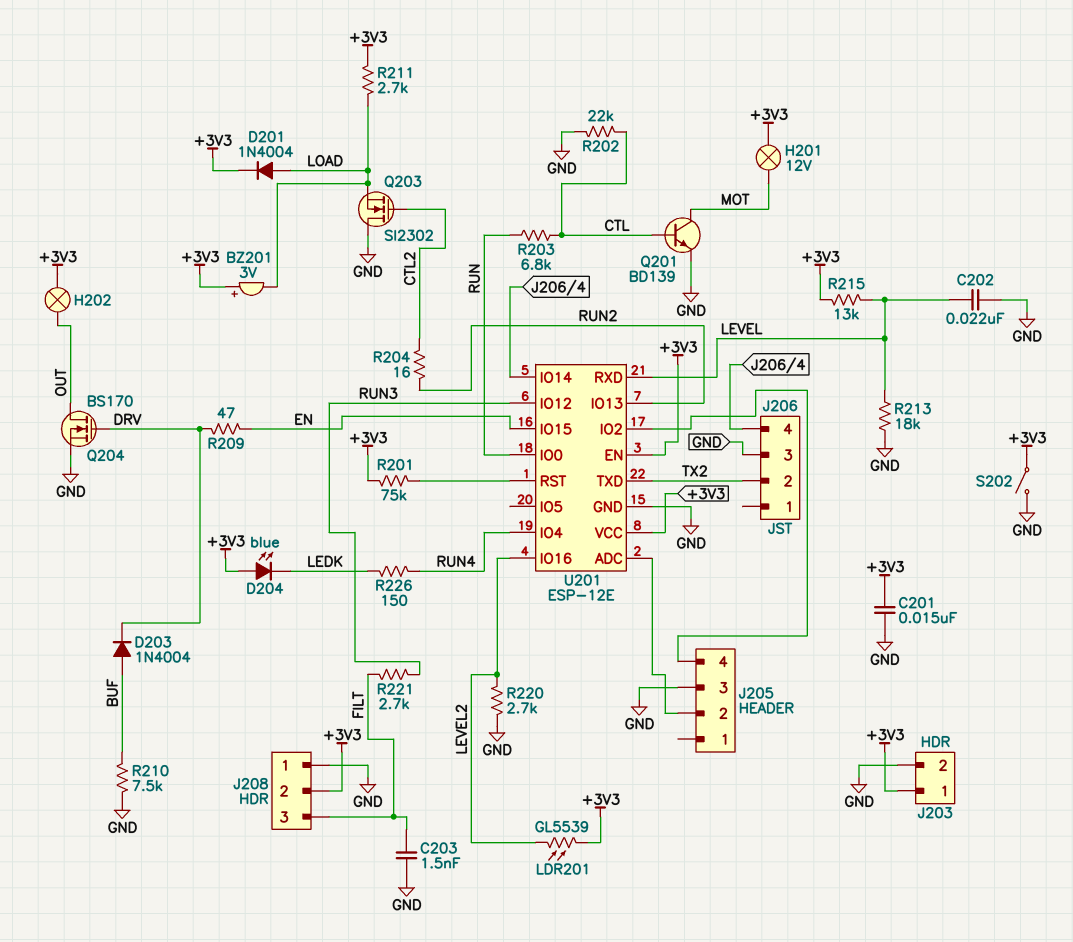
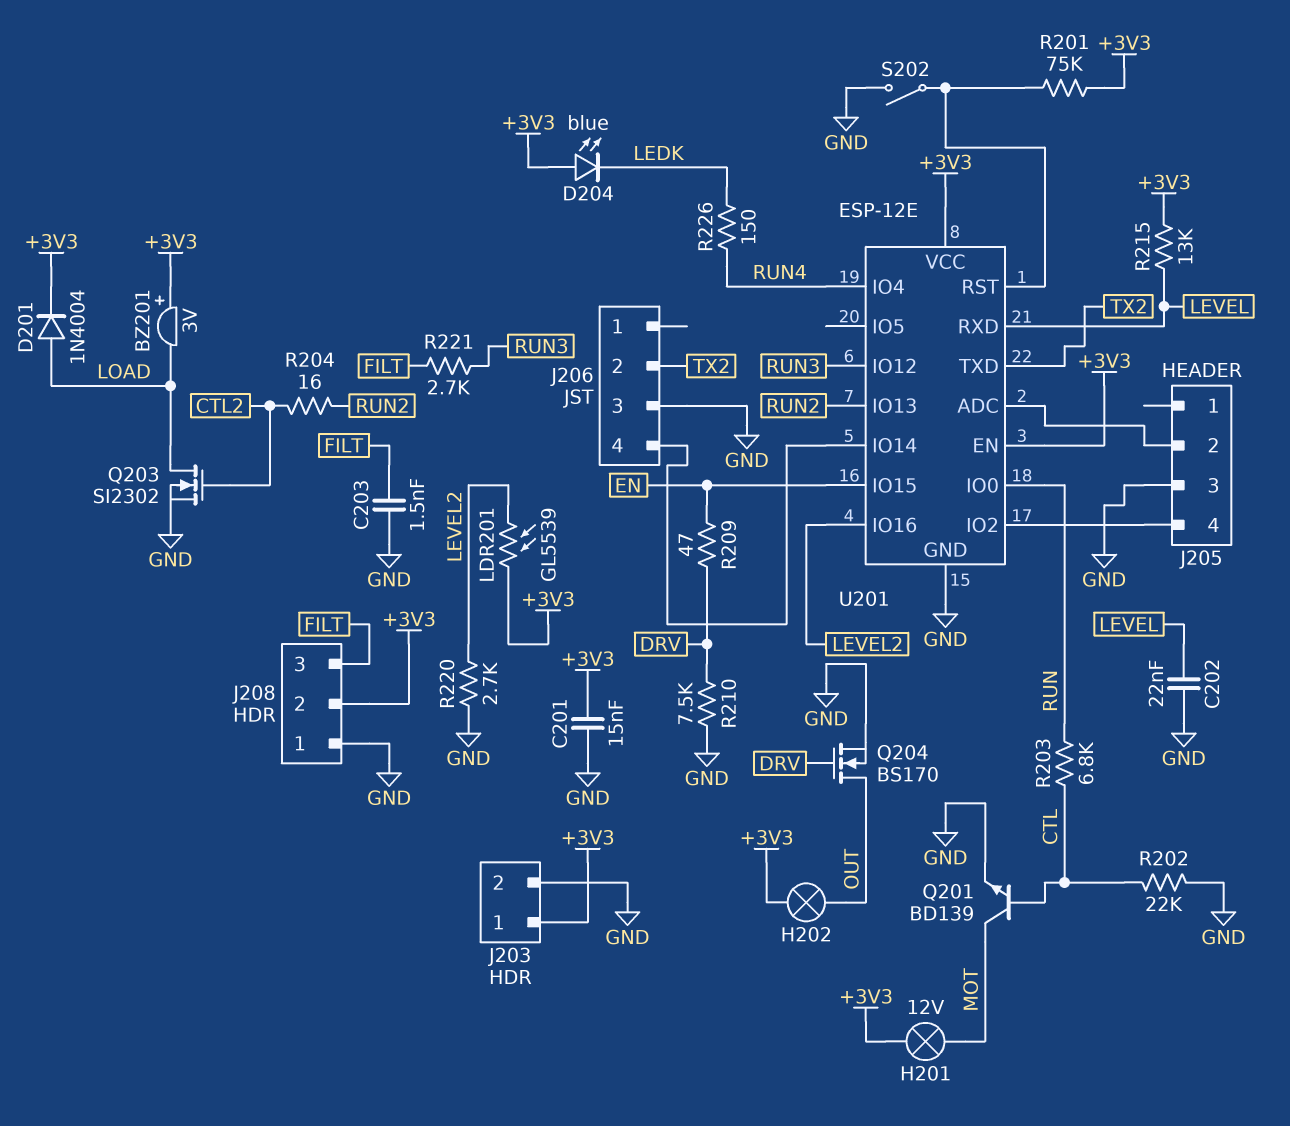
D203: diode 1N4004 (A BUF, K DRV) -> none
Q203: NMOS SI2302 (G CTL2, D GND, S LOAD) -> NMOS SI2302 (G CTL2, D LOAD, S GND)
R210: 7.5k (BUF, GND) -> 7.5k (DRV, GND)
R211: 2.7k (+3V3, LOAD) -> none
R213: 18k (GND, LEVEL) -> none
S202: switch (+3V3, GND) -> switch (GND, U201/RST)

